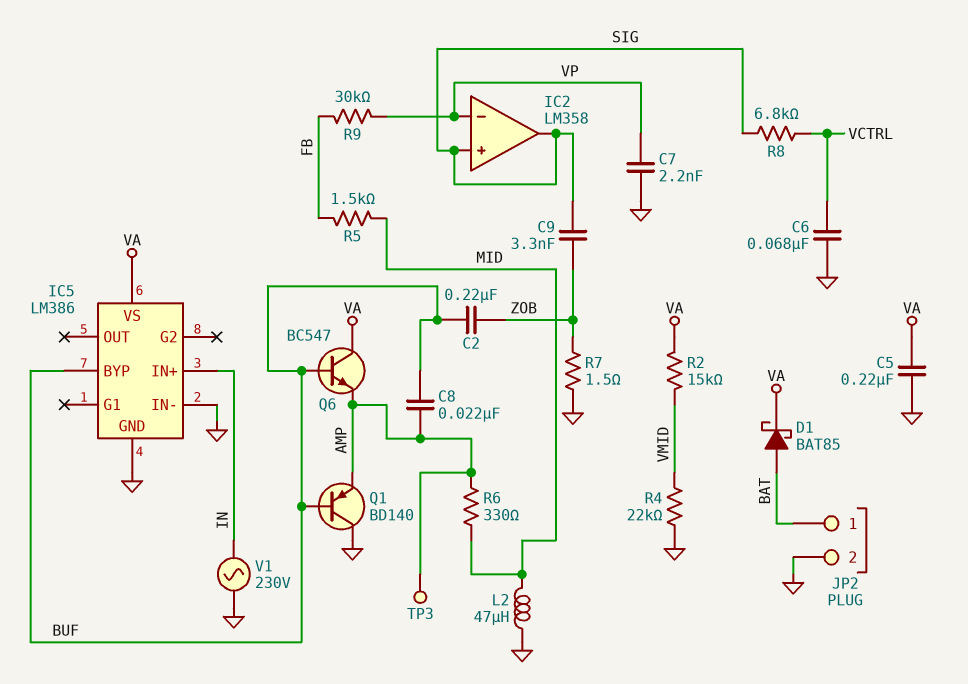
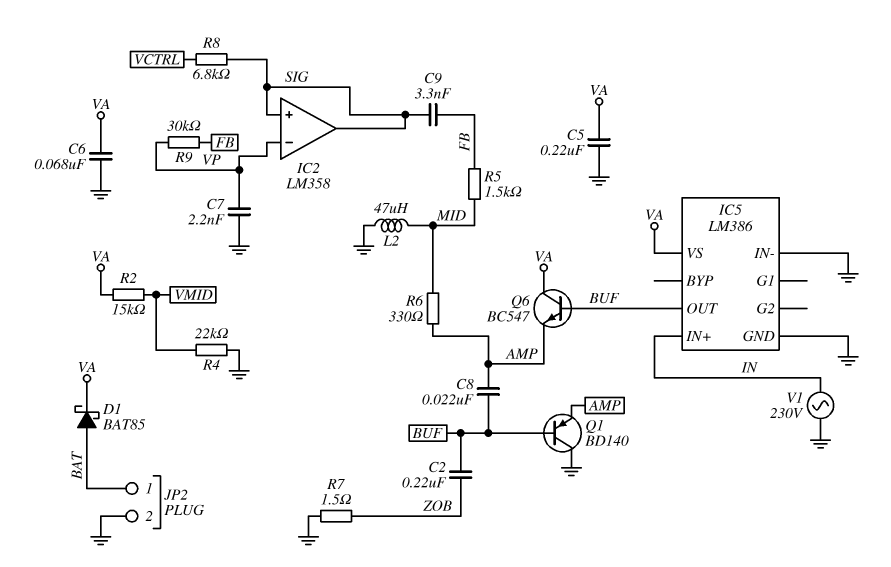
C6: 68nF (GND, VCTRL) -> 68nF (GND, VA)
C9: 3.3nF (SIG, ZOB) -> 3.3nF (FB, SIG)
IC5 pin BYP: BUF -> none
IC5 pin OUT: none -> BUF
TP3: test point (AMP) -> none

